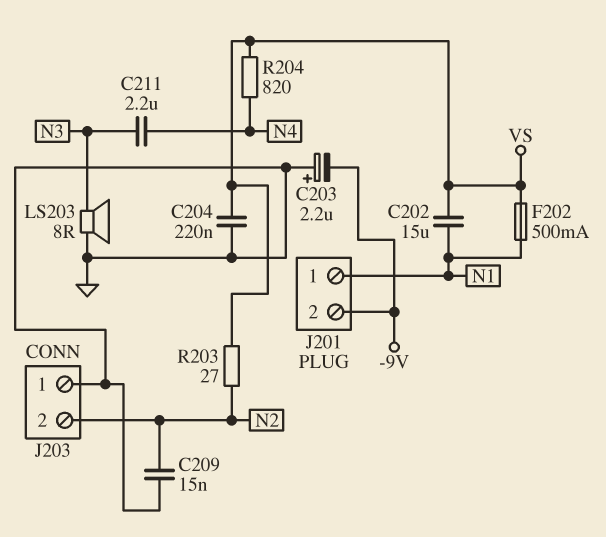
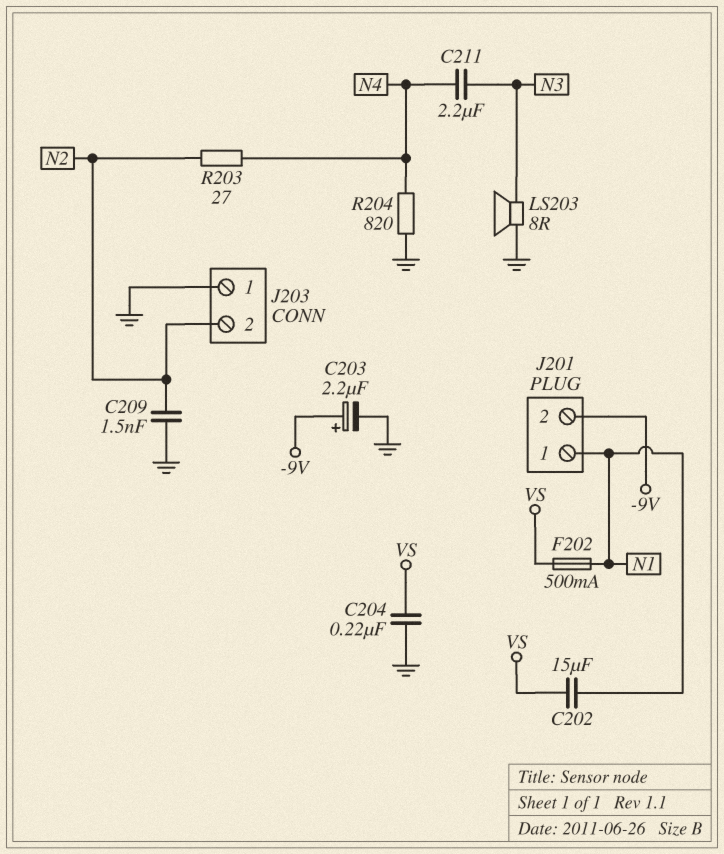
C203: 2.2uF (plus GND, minus -9V) -> 2.2uF (plus -9V, minus GND)
C209: 15nF (GND, N2) -> 1.5nF (GND, N2)
R203: 27 (N2, VS) -> 27 (N2, N4)
R204: 820 (N4, VS) -> 820 (GND, N4)

